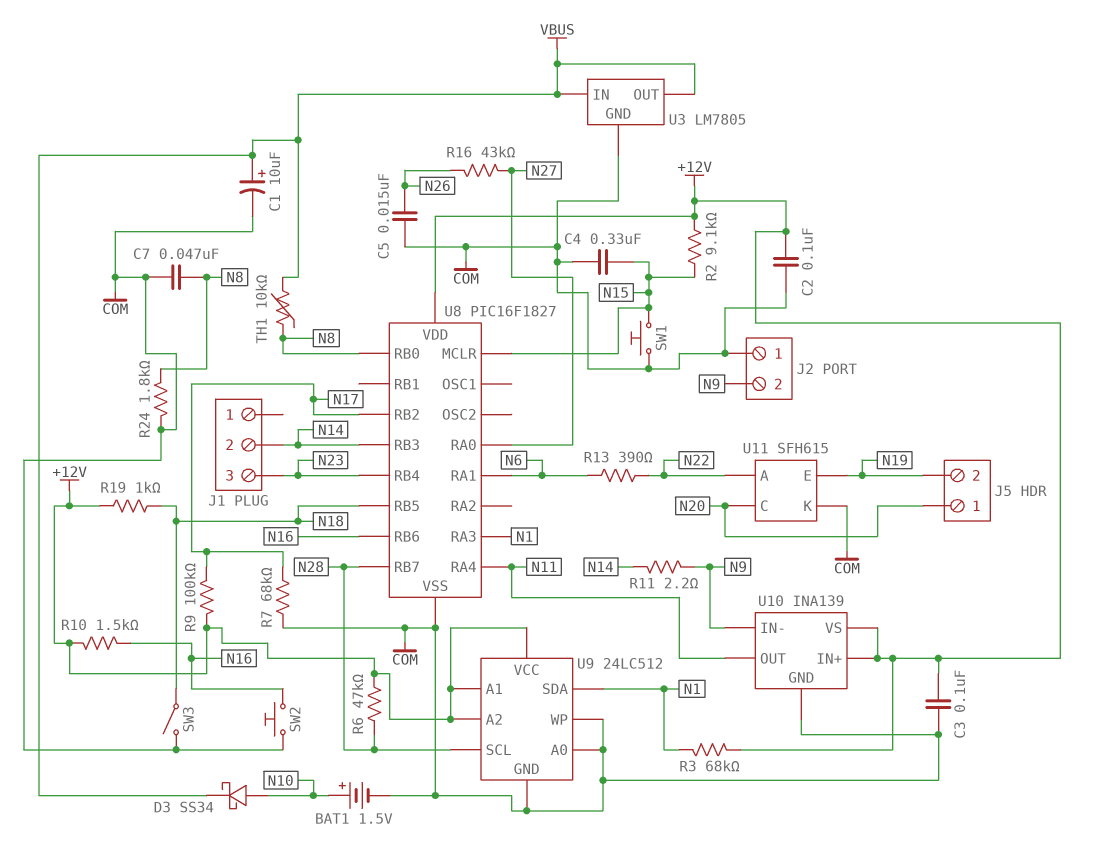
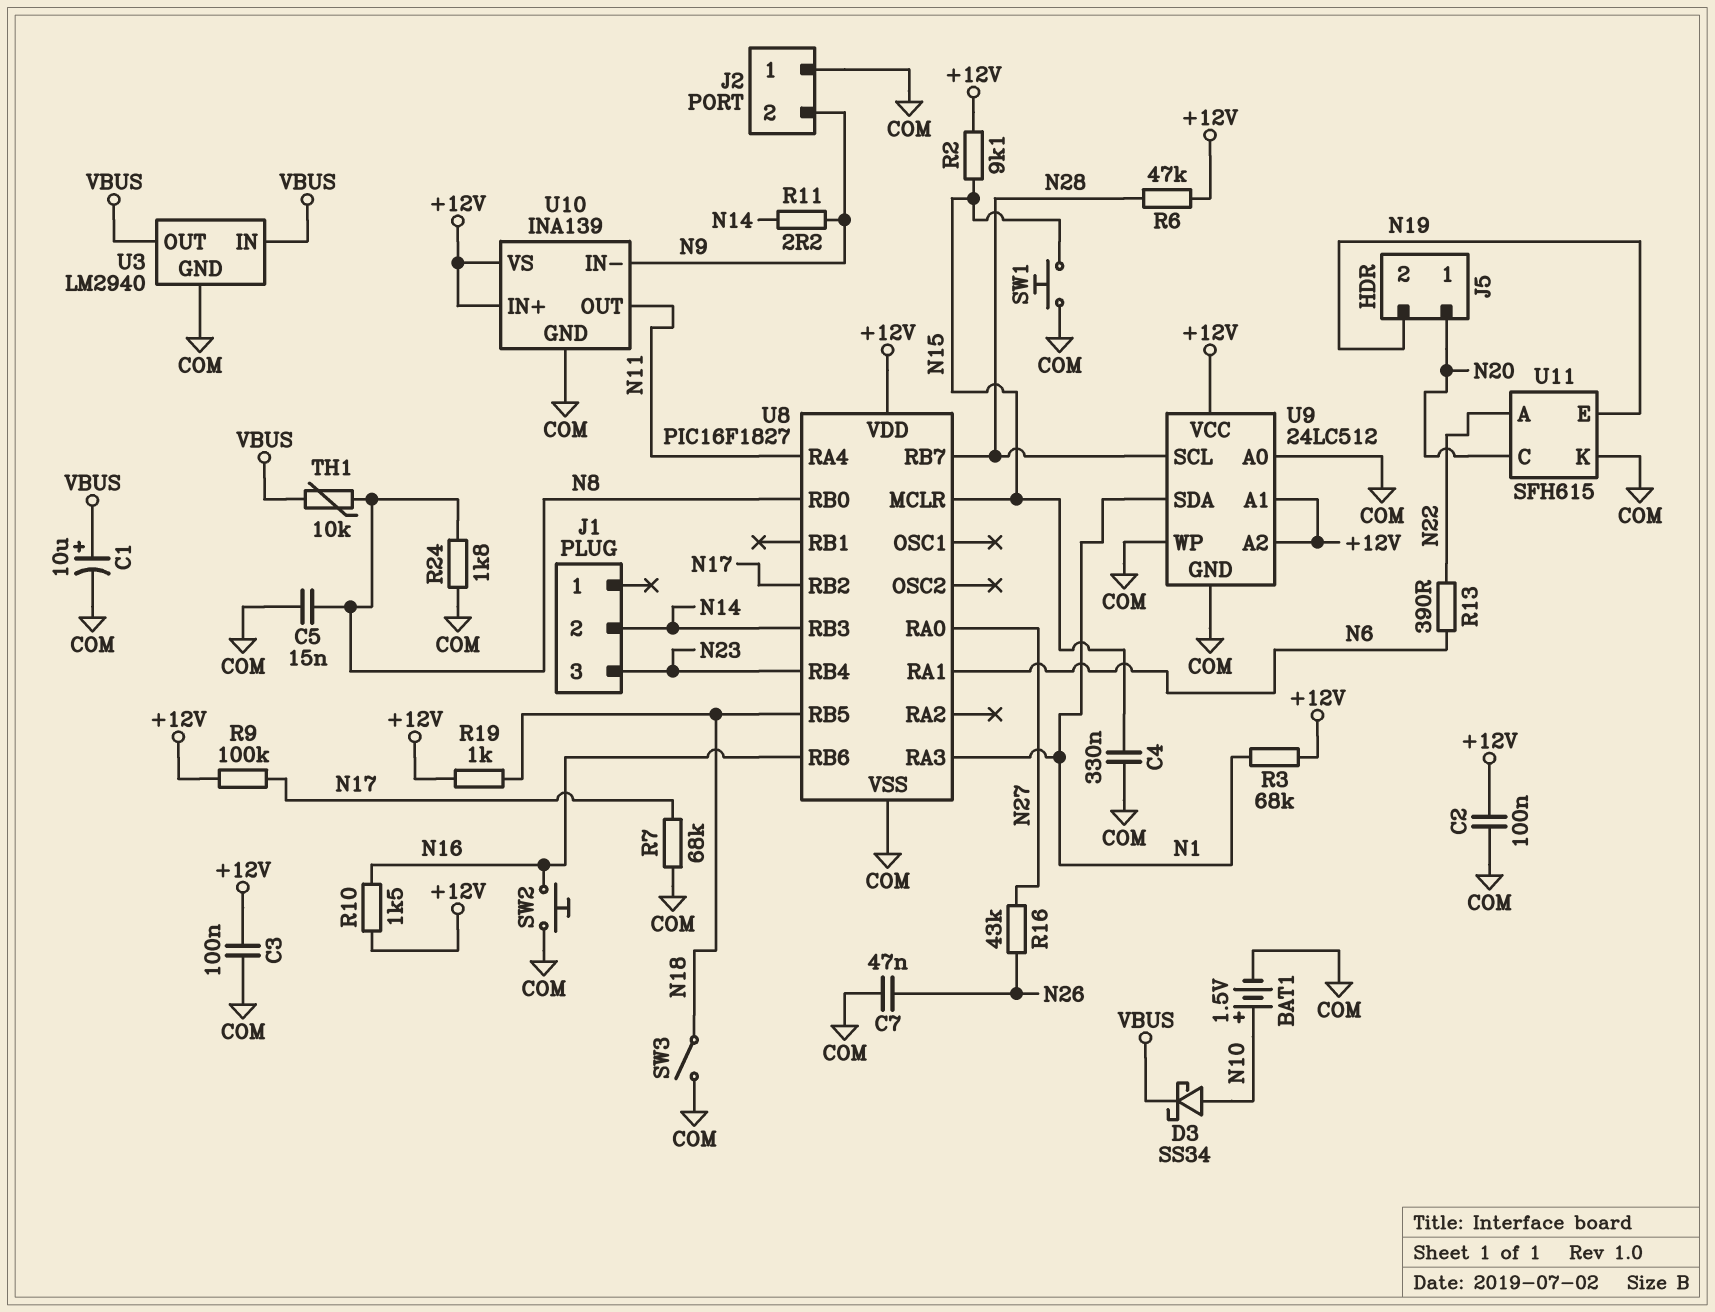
C5: 15nF (COM, N26) -> 15nF (COM, N8)
C7: 47nF (COM, N8) -> 47nF (COM, N26)
U3: LM7805 -> LM2940

